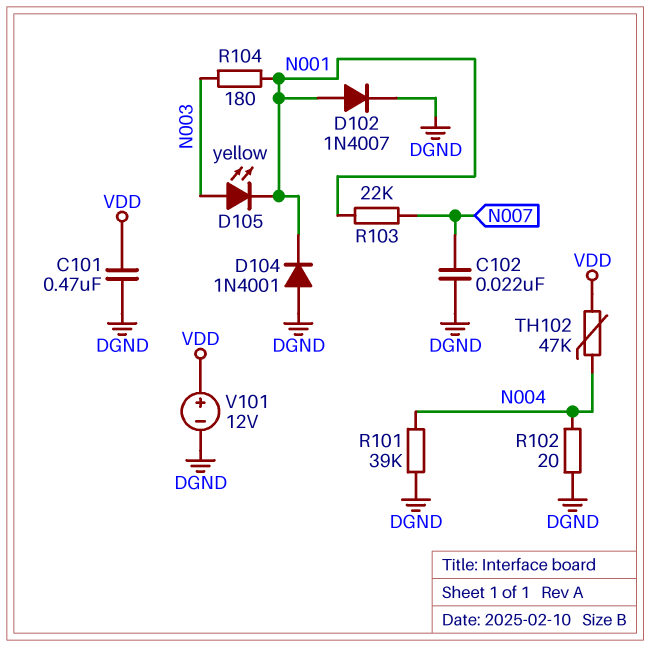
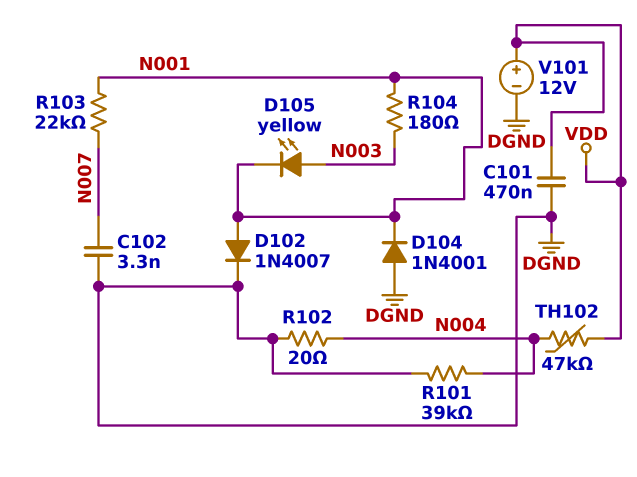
C102: 22nF (DGND, N007) -> 3.3nF (DGND, N007)

